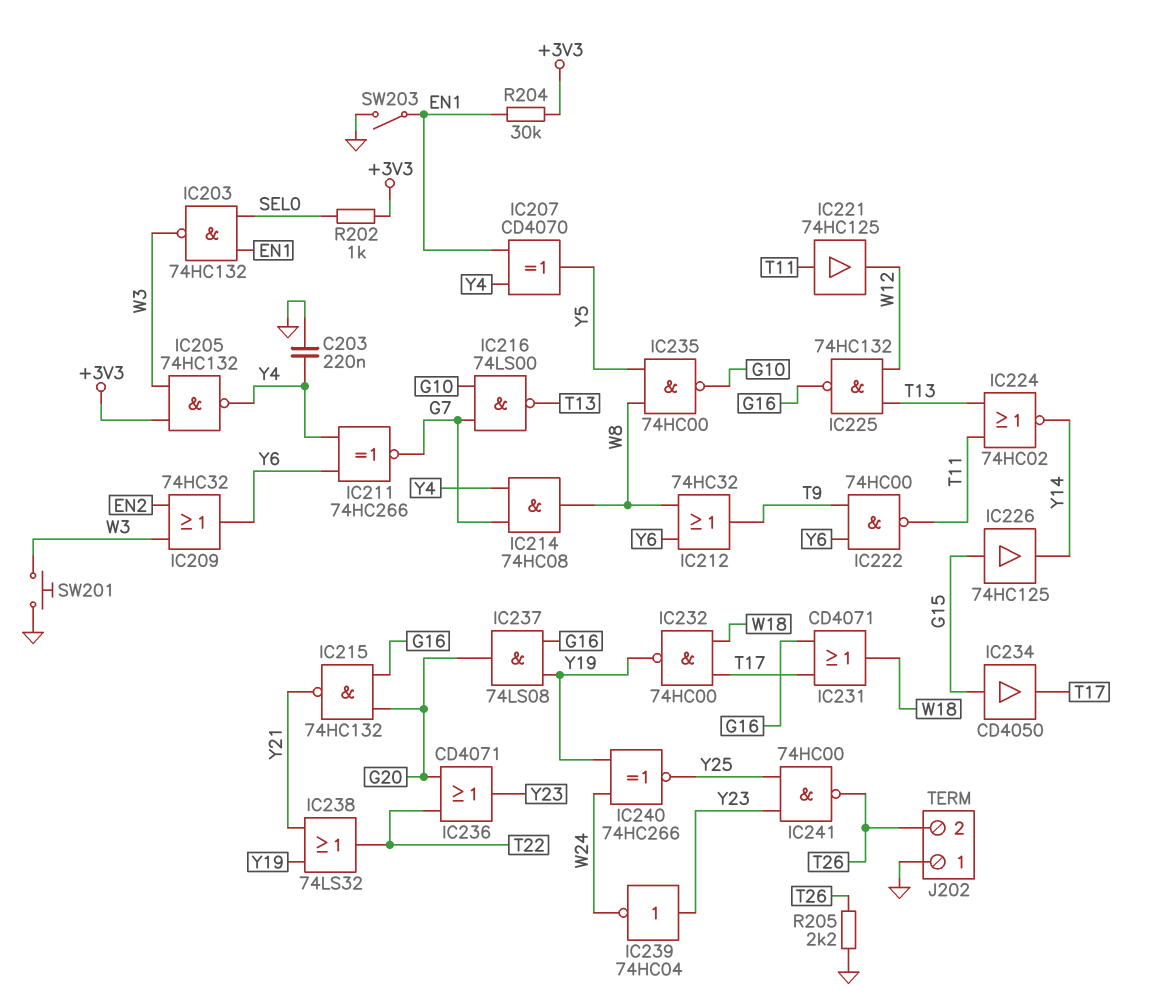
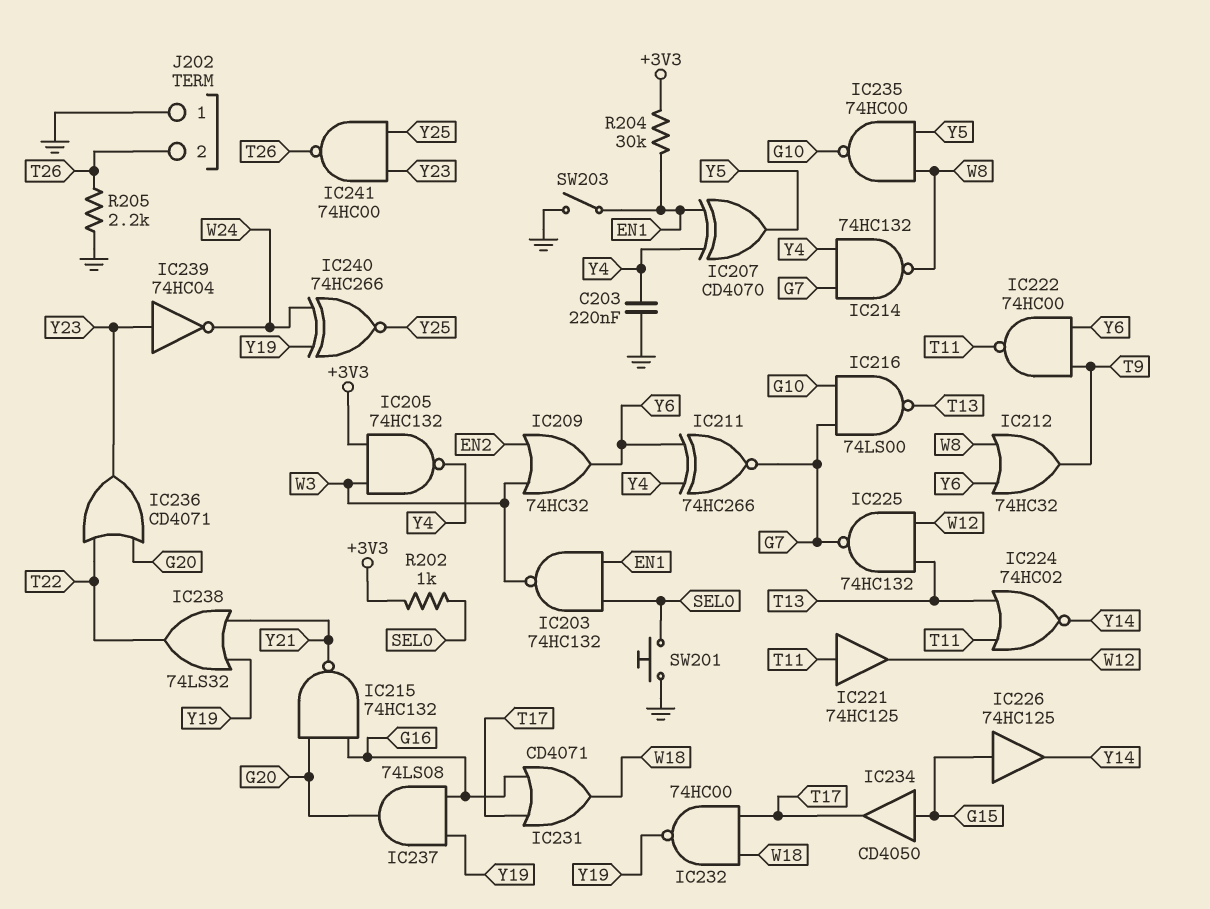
IC214: AND 74HC08 (in G7, in Y4, out W8) -> NAND 74HC132 (in G7, in Y4, out W8)
IC225: NAND 74HC132 (in T13, in W12, out G16) -> NAND 74HC132 (in T13, in W12, out G7)
SW201: button (GND, W3) -> button (GND, SEL0)

